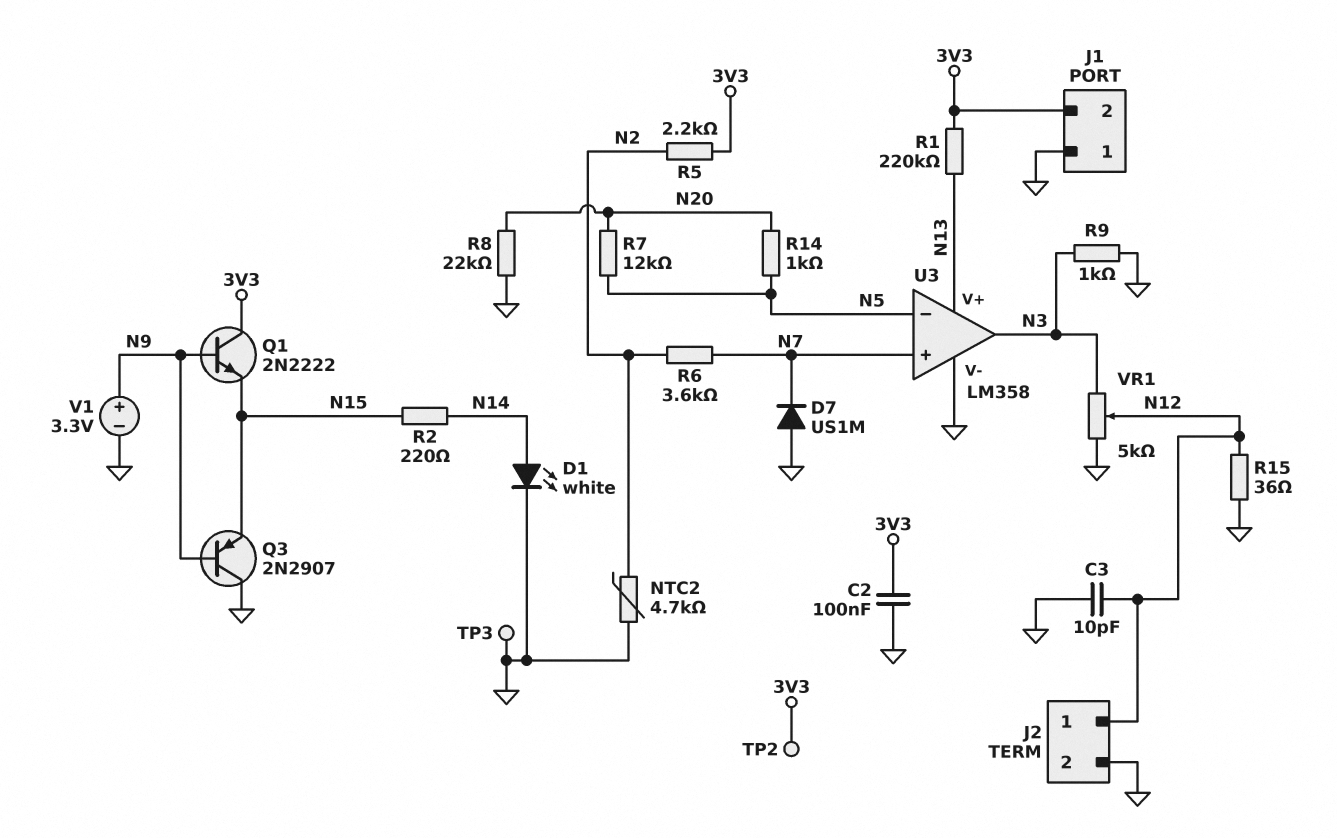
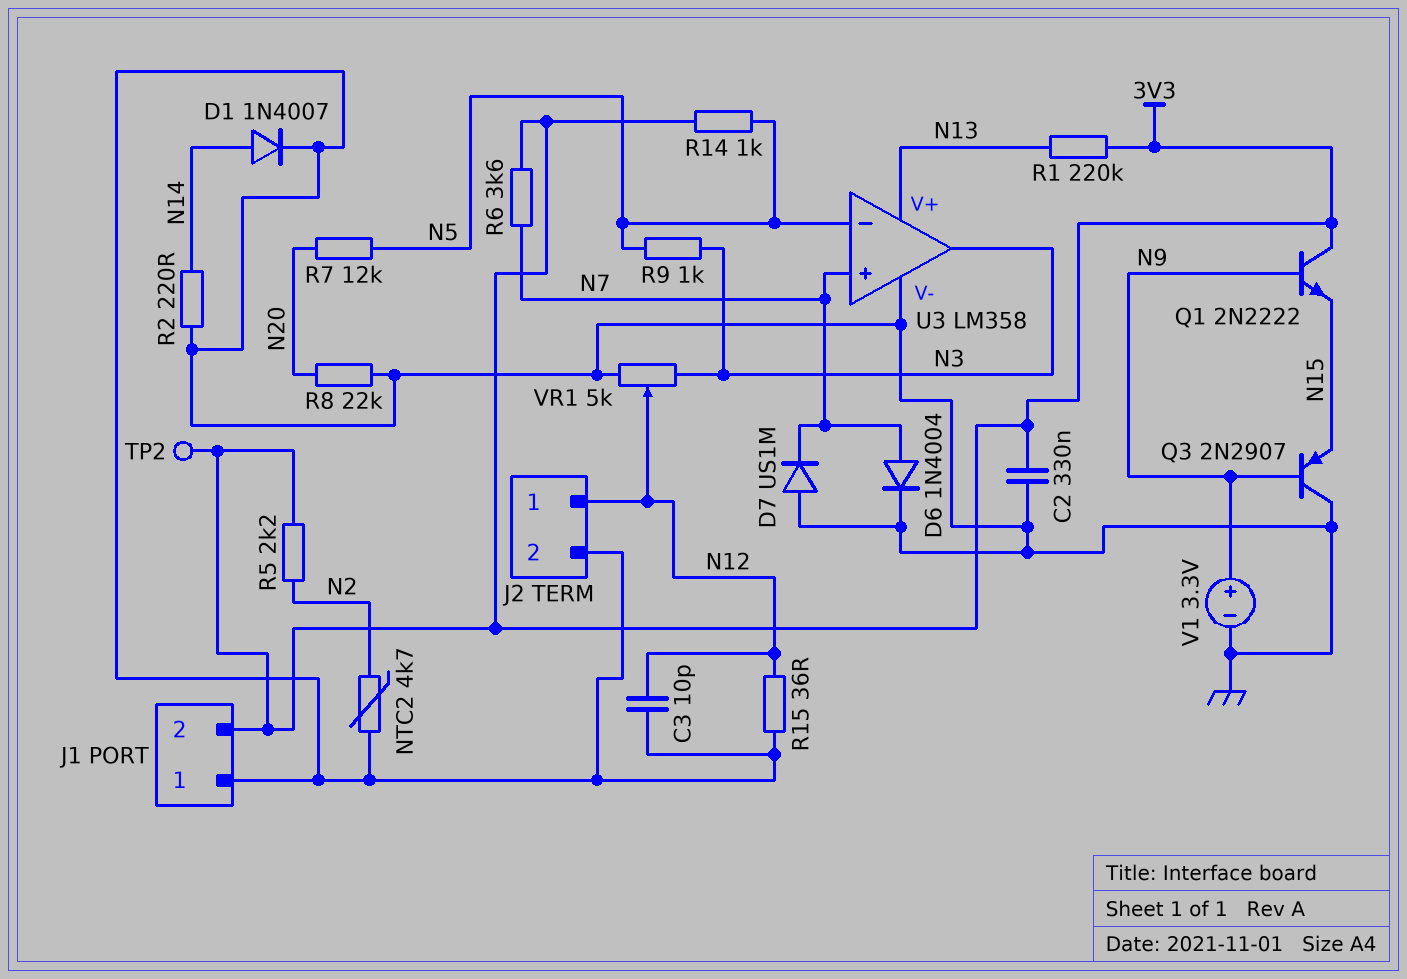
C2: 100nF (3V3, GND) -> 330nF (3V3, GND)
D1: LED white (A N14, K GND) -> diode 1N4007 (A N14, K GND)
D6: none -> diode 1N4004 (A N7, K GND)
R2: 220 (N14, N15) -> 220 (GND, N14)
R6: 3.6k (N2, N7) -> 3.6k (3V3, N7)
R9: 1k (GND, N3) -> 1k (N3, N5)
R14: 1k (N5, N20) -> 1k (3V3, N5)
TP3: test point (GND) -> none

